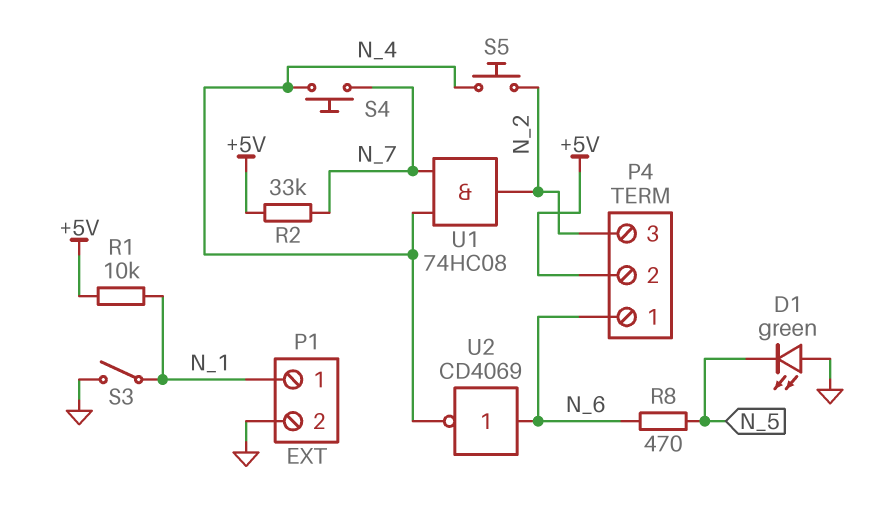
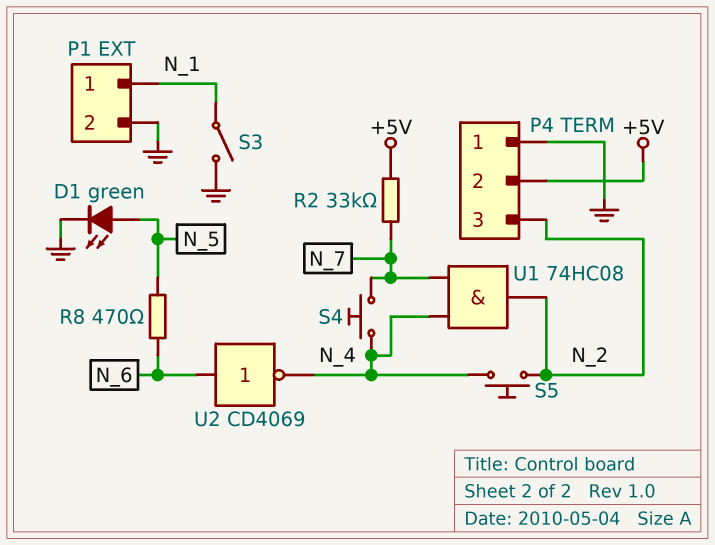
D1: LED green (A GND, K N_5) -> LED green (A N_5, K GND)
P4 pin 1: N_6 -> GND
R1: 10k (+5V, N_1) -> none

